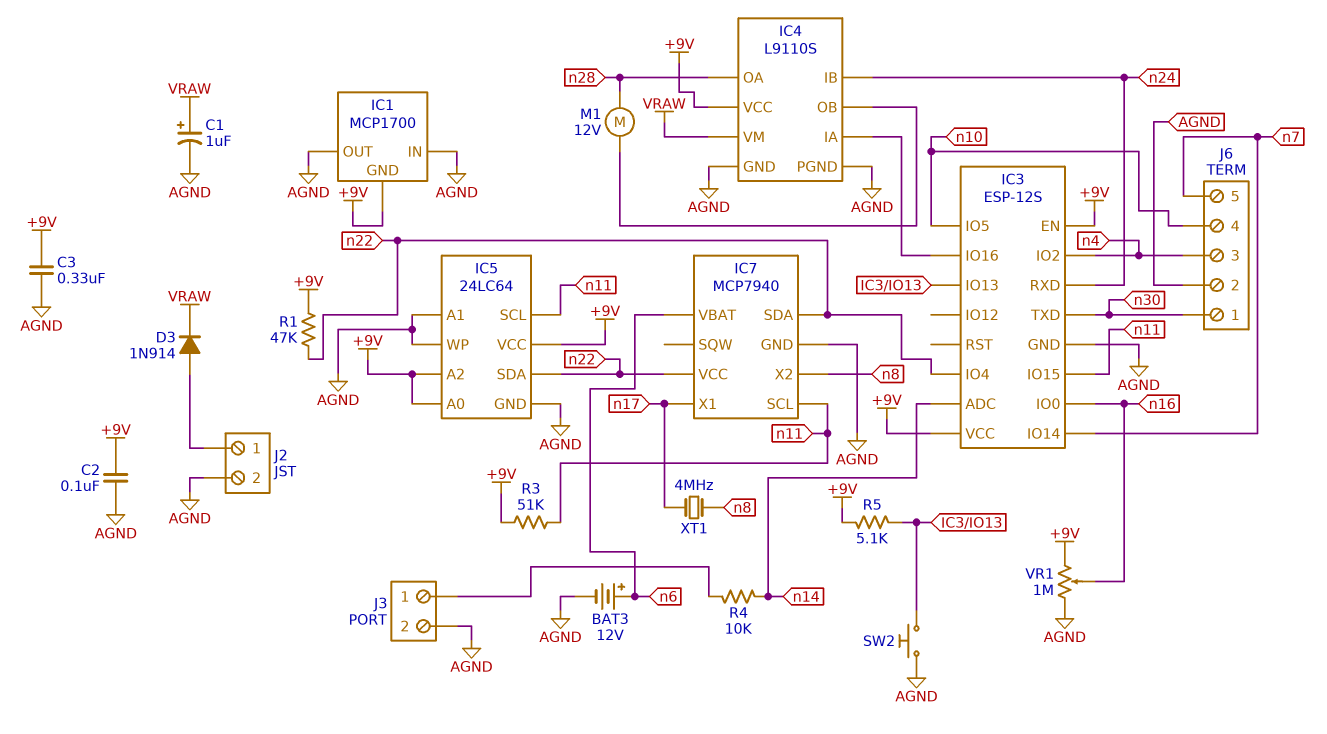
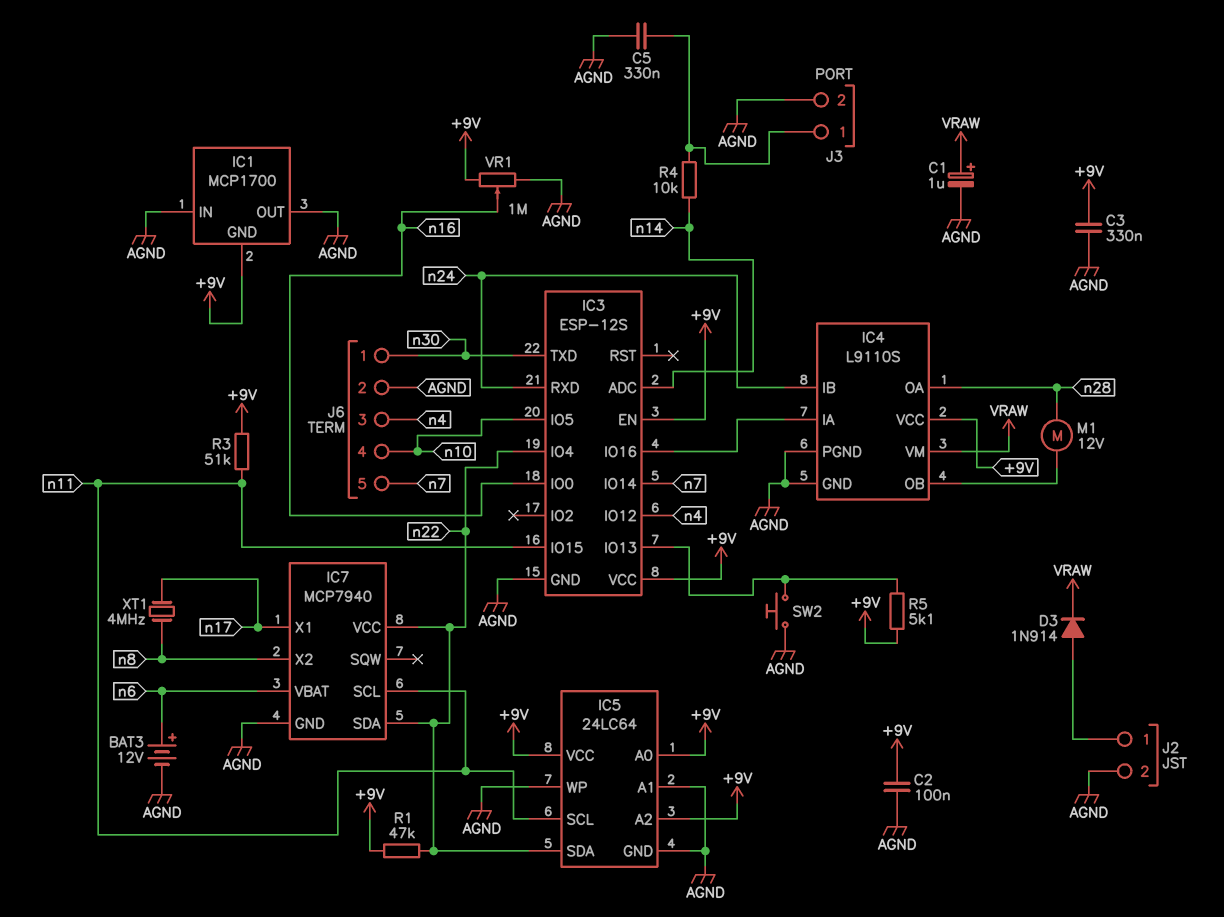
C5: none -> 330nF (AGND, J3/1)
IC3 pin IO2: n4 -> none
IC3 pin IO12: none -> n4

